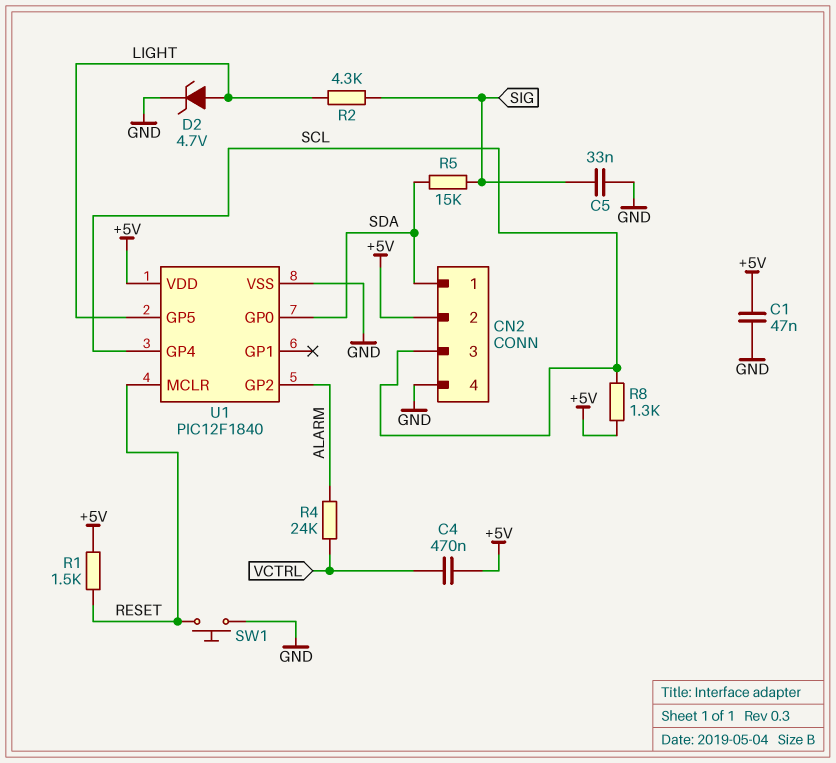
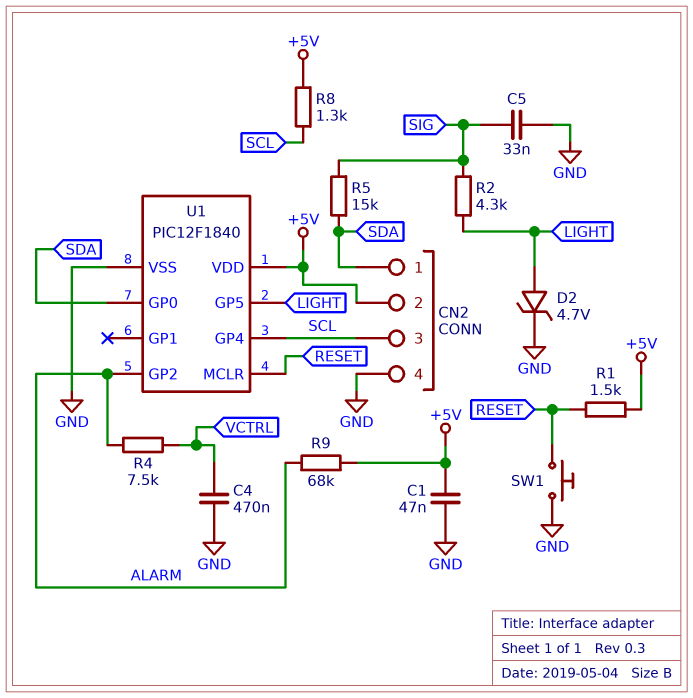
C4: 470nF (+5V, VCTRL) -> 470nF (GND, VCTRL)
R4: 24k (ALARM, VCTRL) -> 7.5k (ALARM, VCTRL)
R9: none -> 68k (+5V, ALARM)

